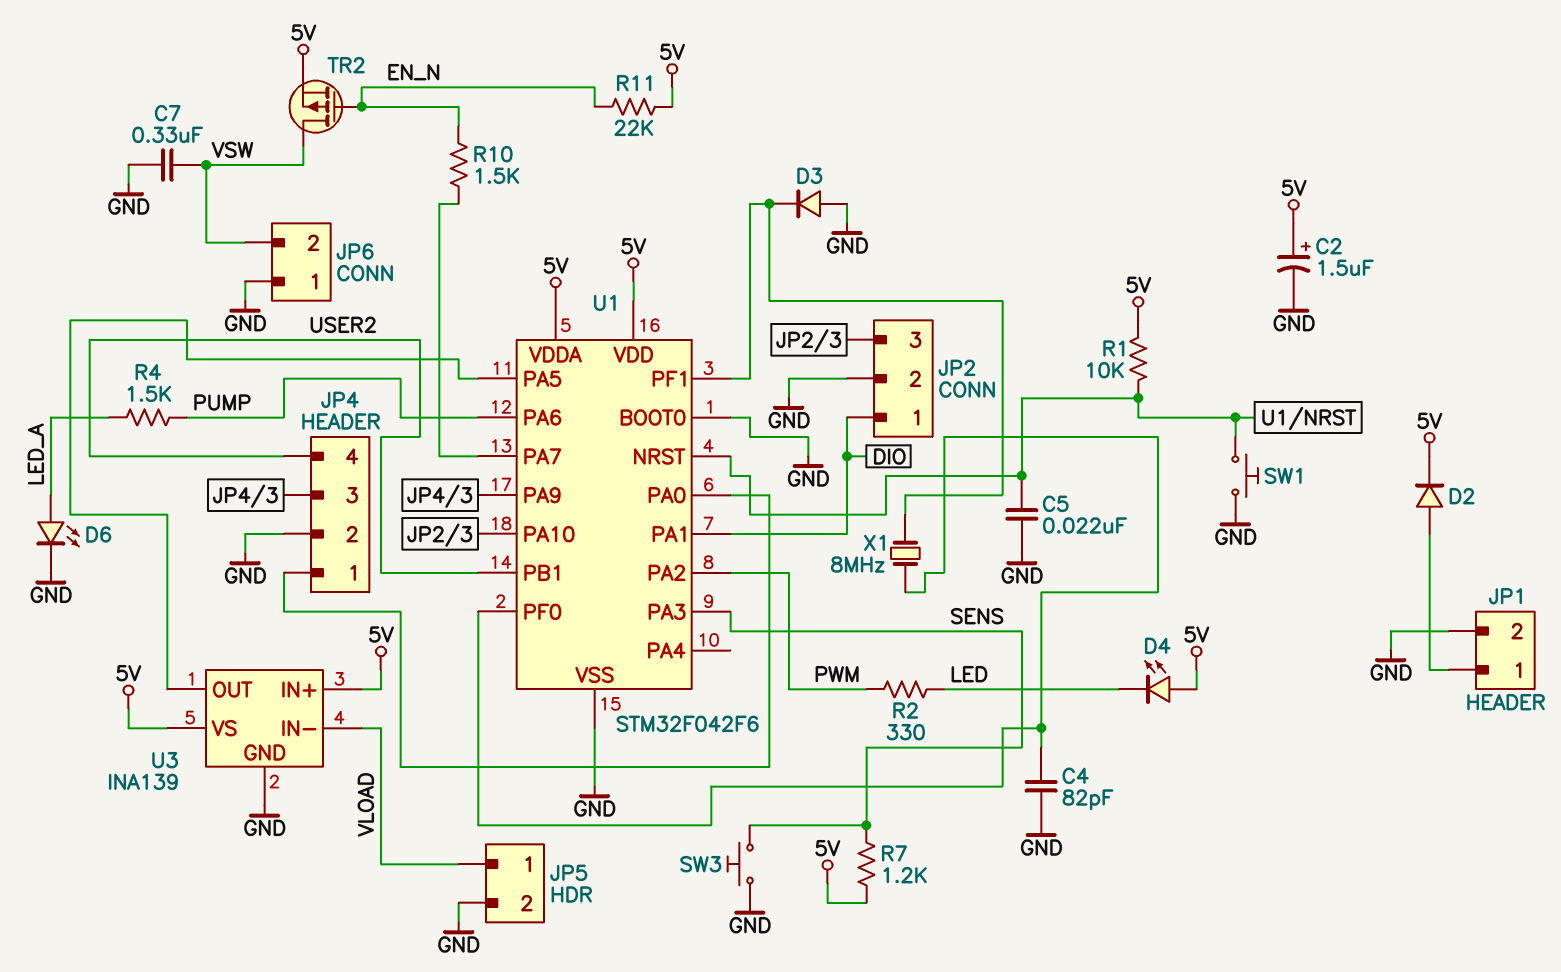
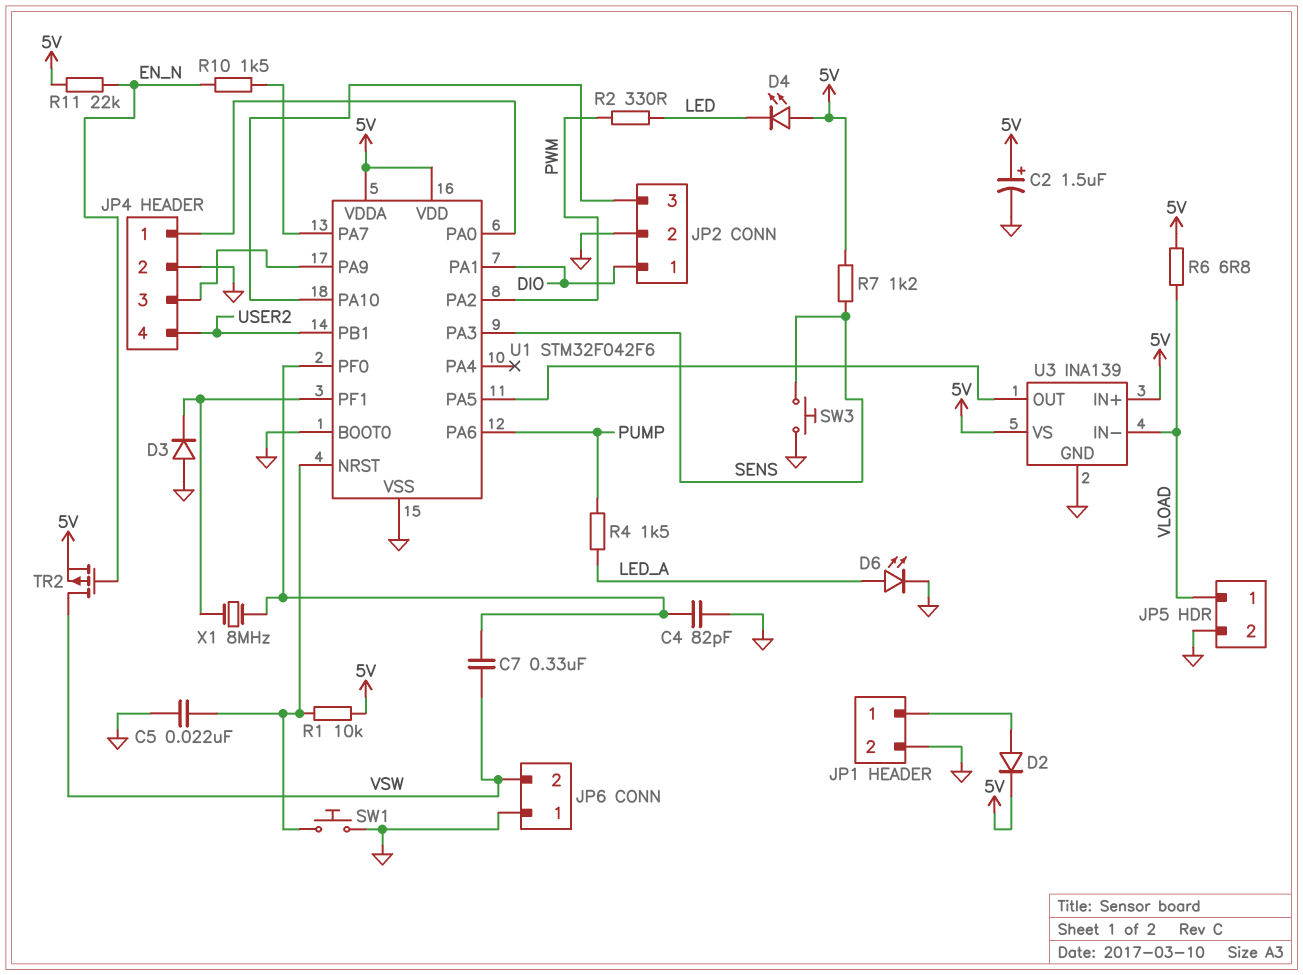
C7: 330nF (GND, VSW) -> 330nF (U1/PF0, VSW)
R6: none -> 6.8 (5V, VLOAD)

